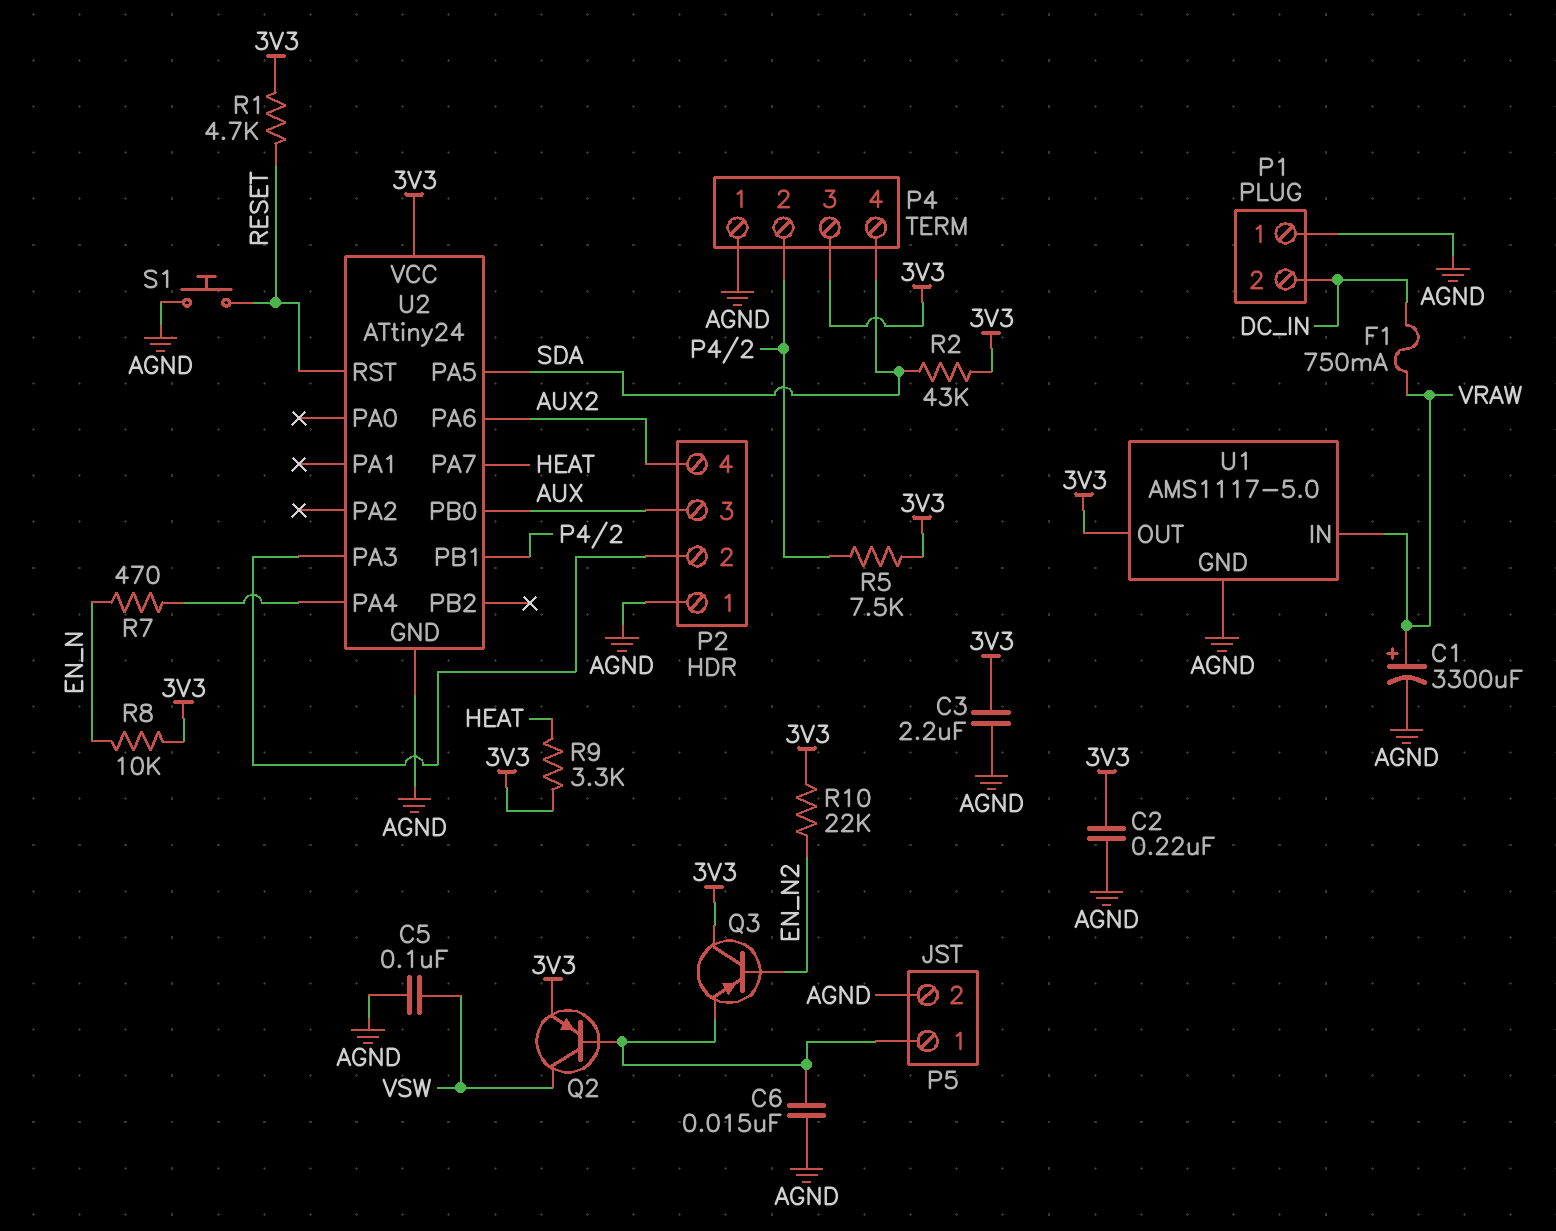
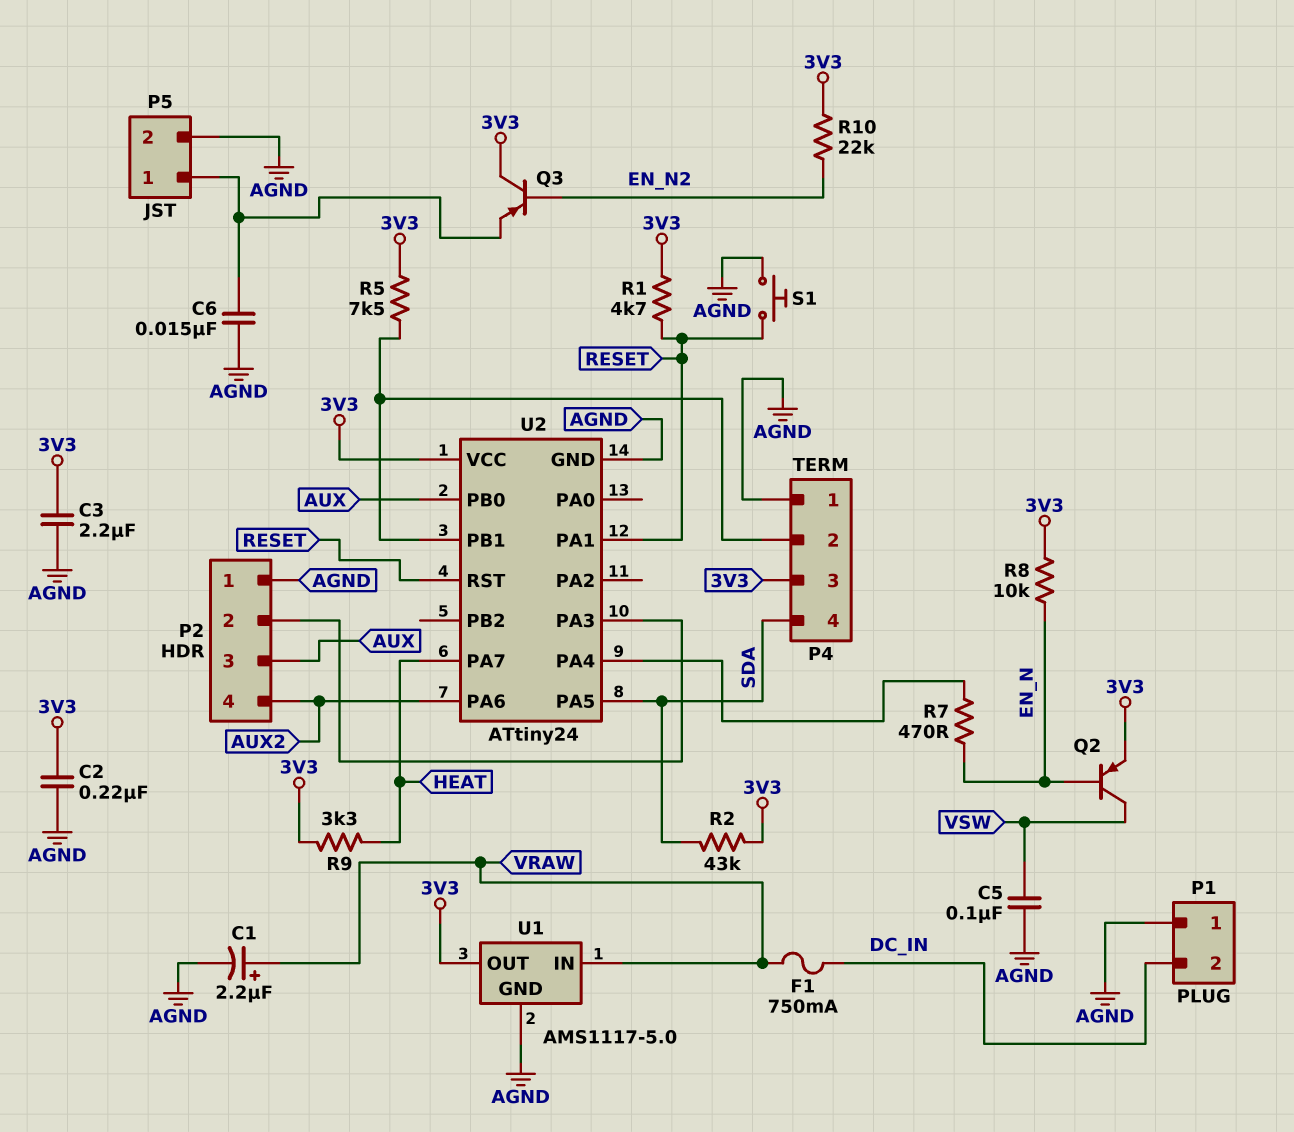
C1: 3300uF (plus VRAW, minus AGND) -> 2.2uF (plus VRAW, minus AGND)
Q2: PNP (B P5/1, C VSW, E 3V3) -> PNP (B EN_N, C VSW, E 3V3)
U2 pin PA1: none -> RESET

